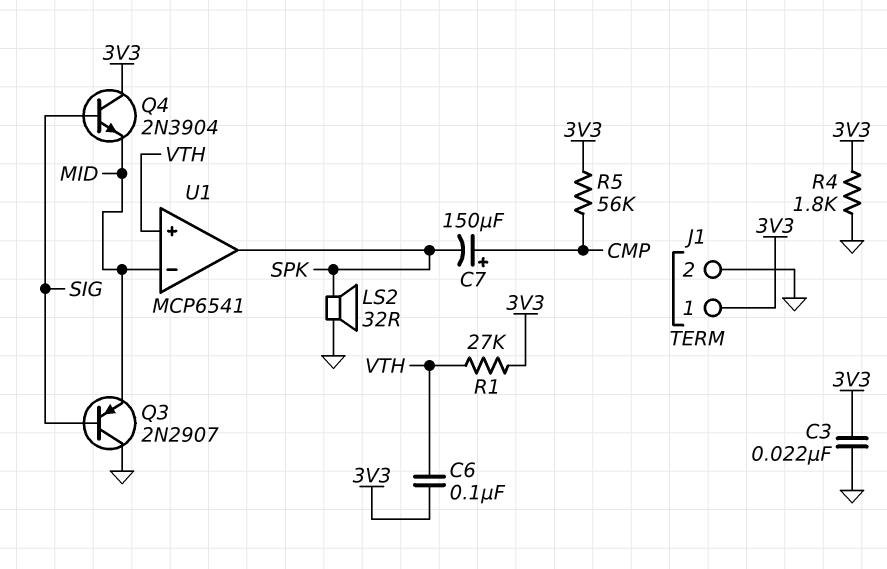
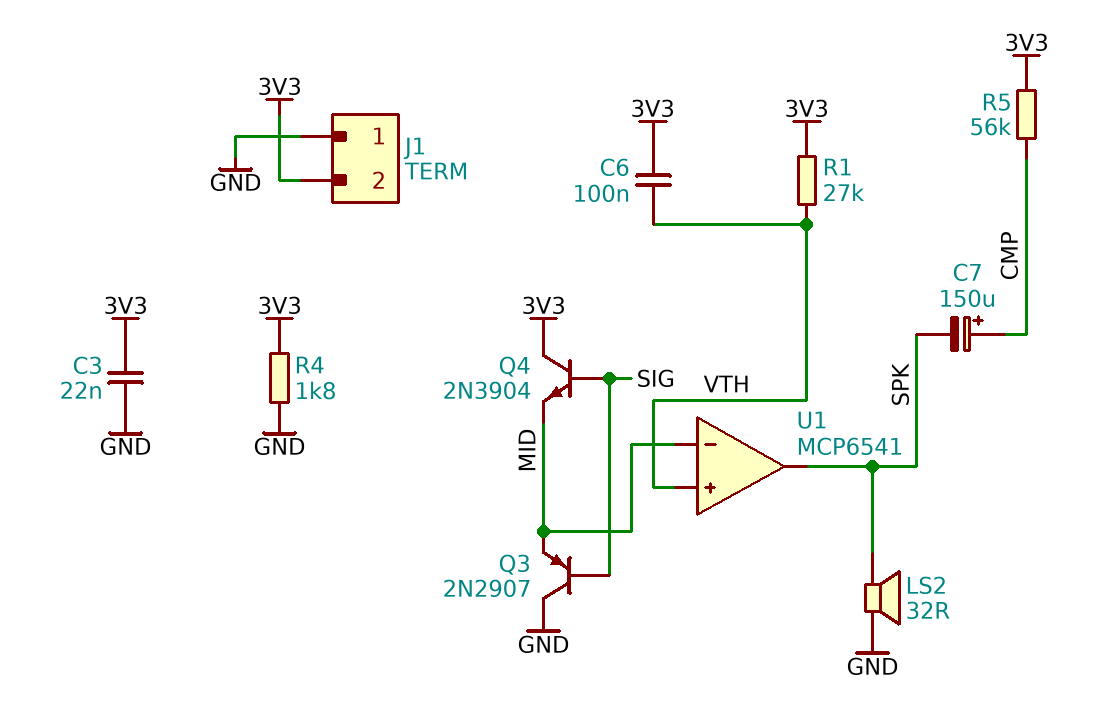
J1 pin 1: 3V3 -> GND
J1 pin 2: GND -> 3V3

